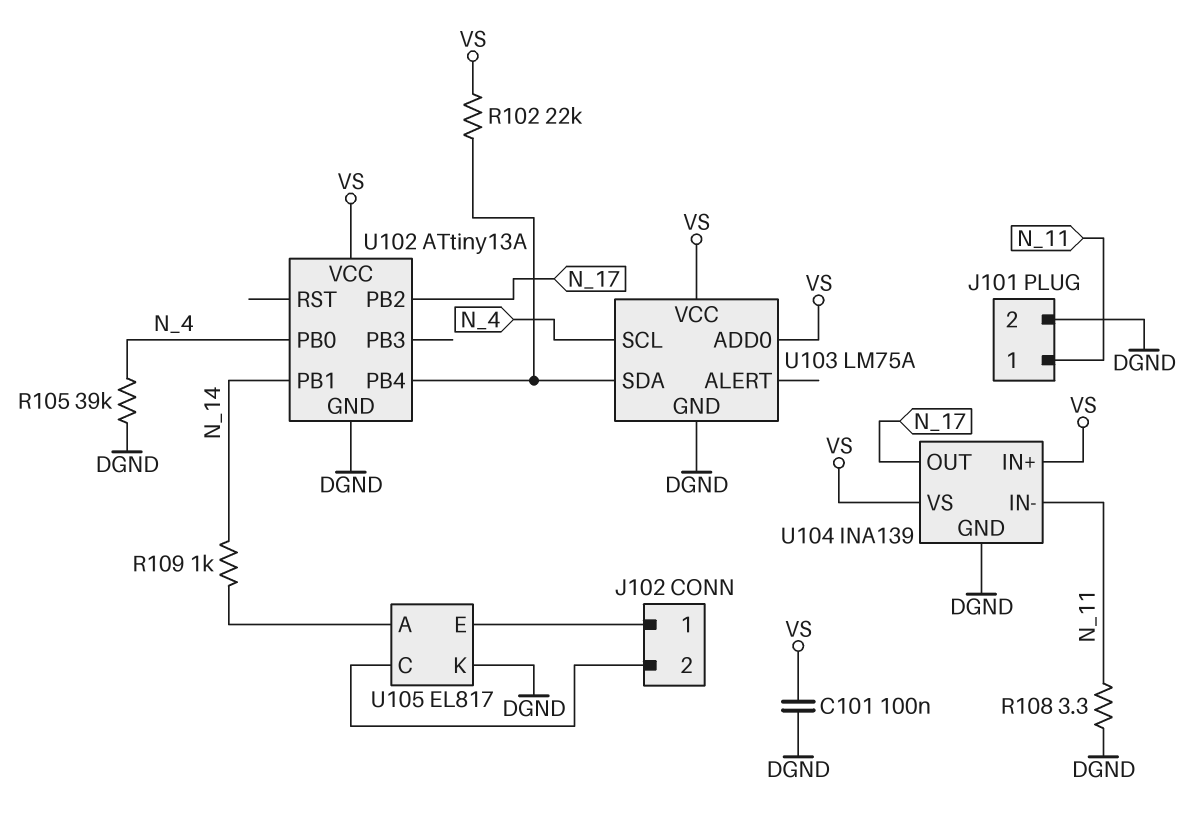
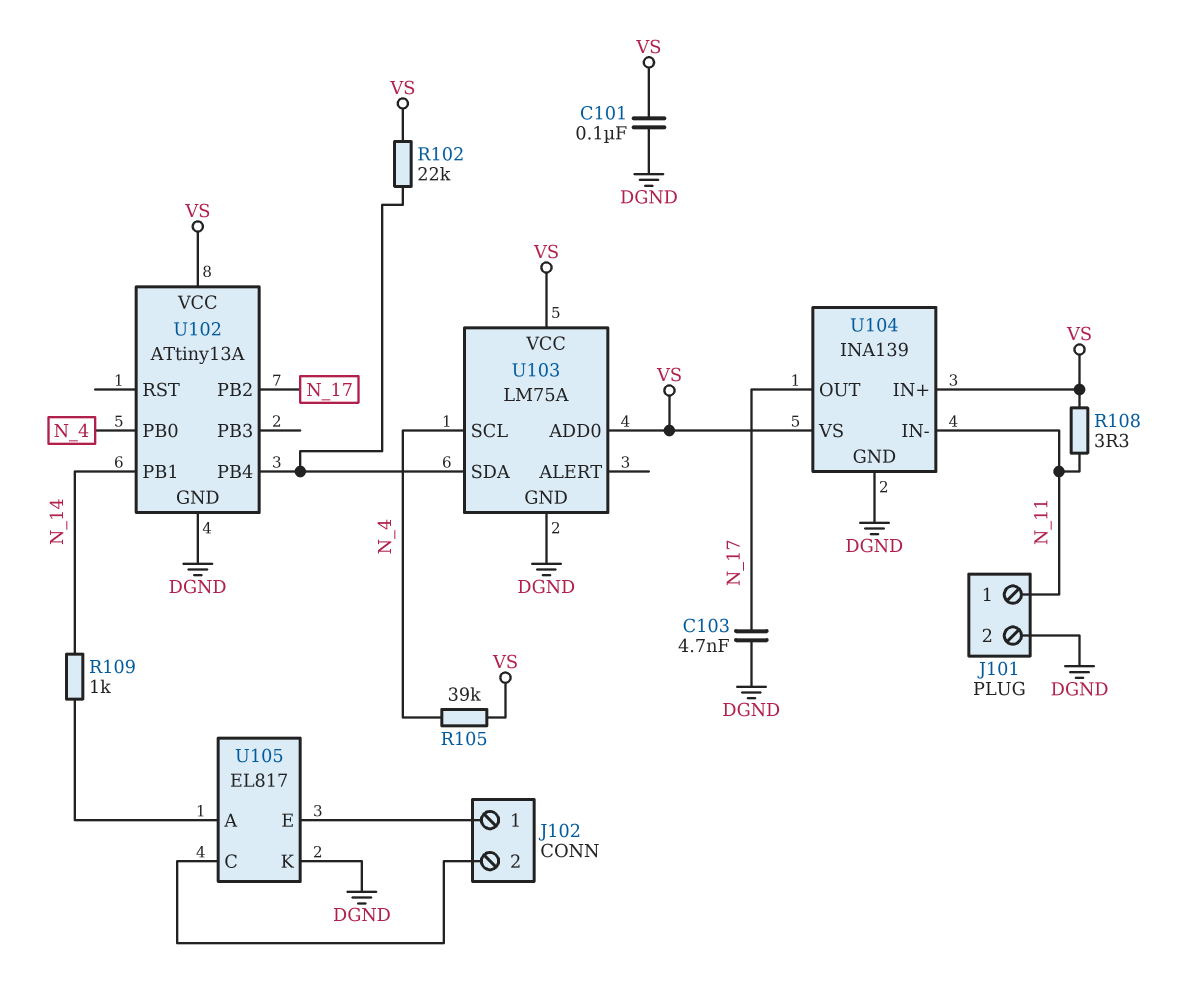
C103: none -> 4.7nF (DGND, N_17)
R105: 39k (DGND, N_4) -> 39k (N_4, VS)
R108: 3.3 (DGND, N_11) -> 3.3 (N_11, VS)

